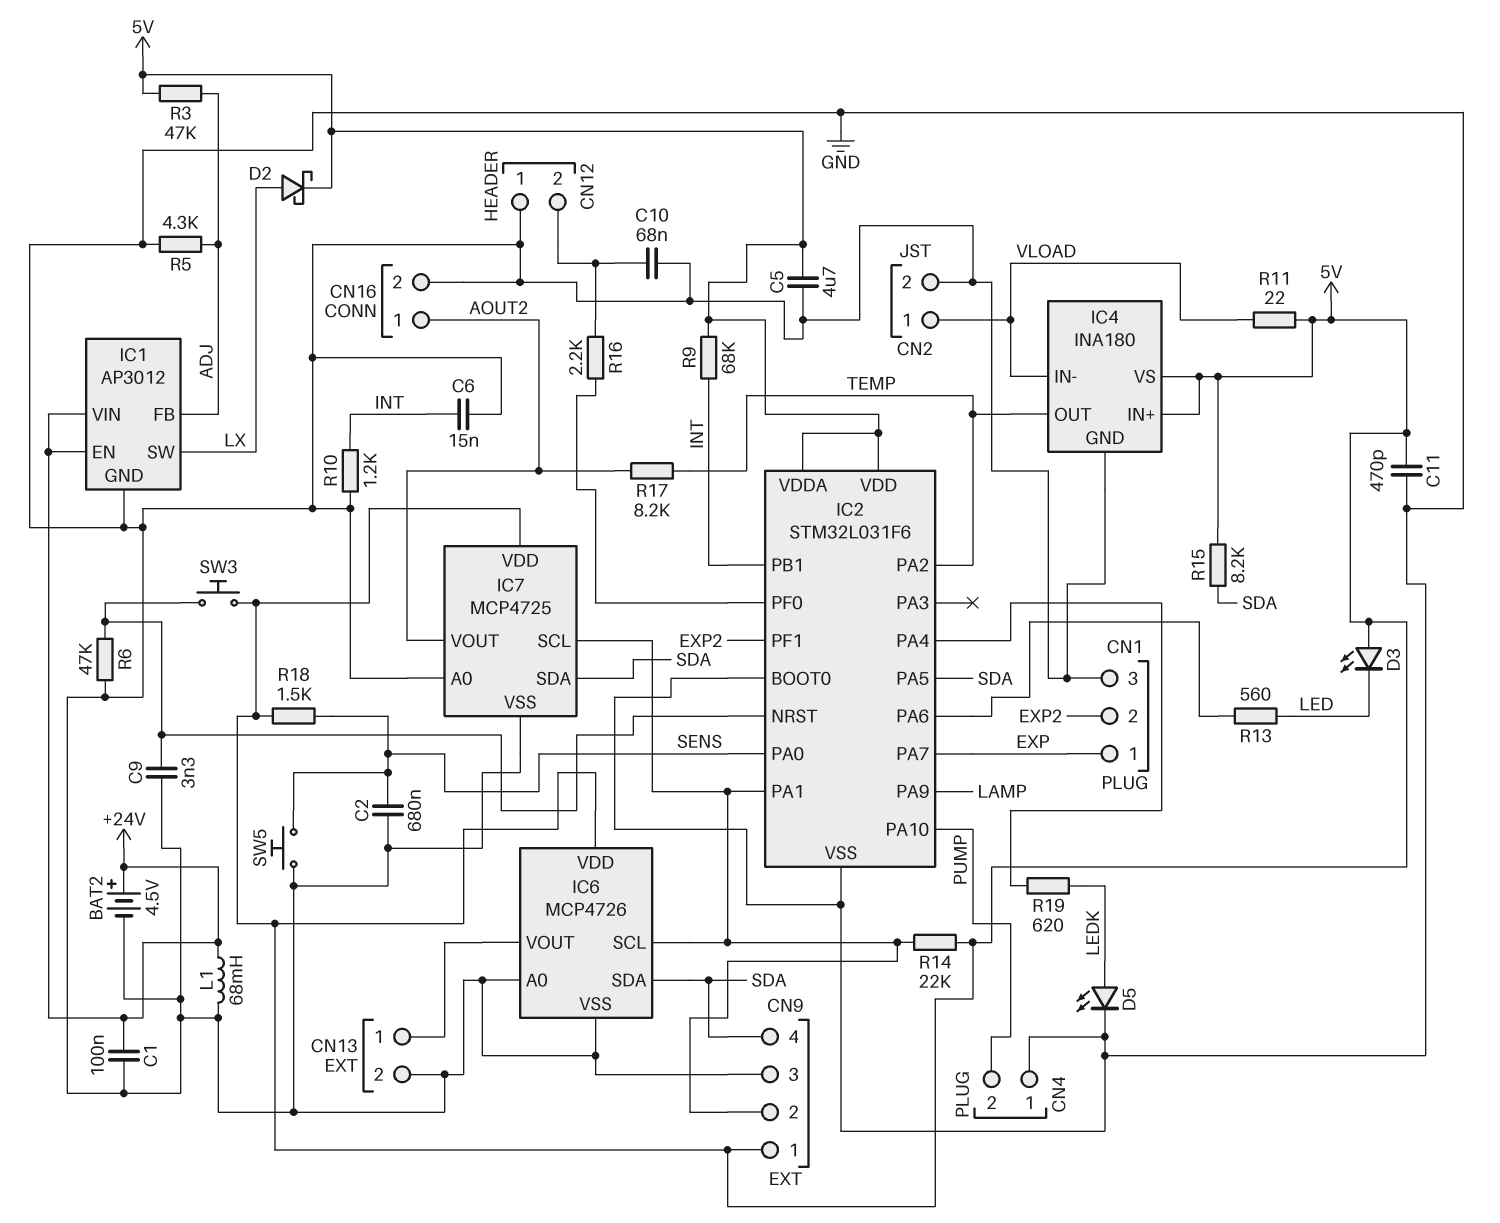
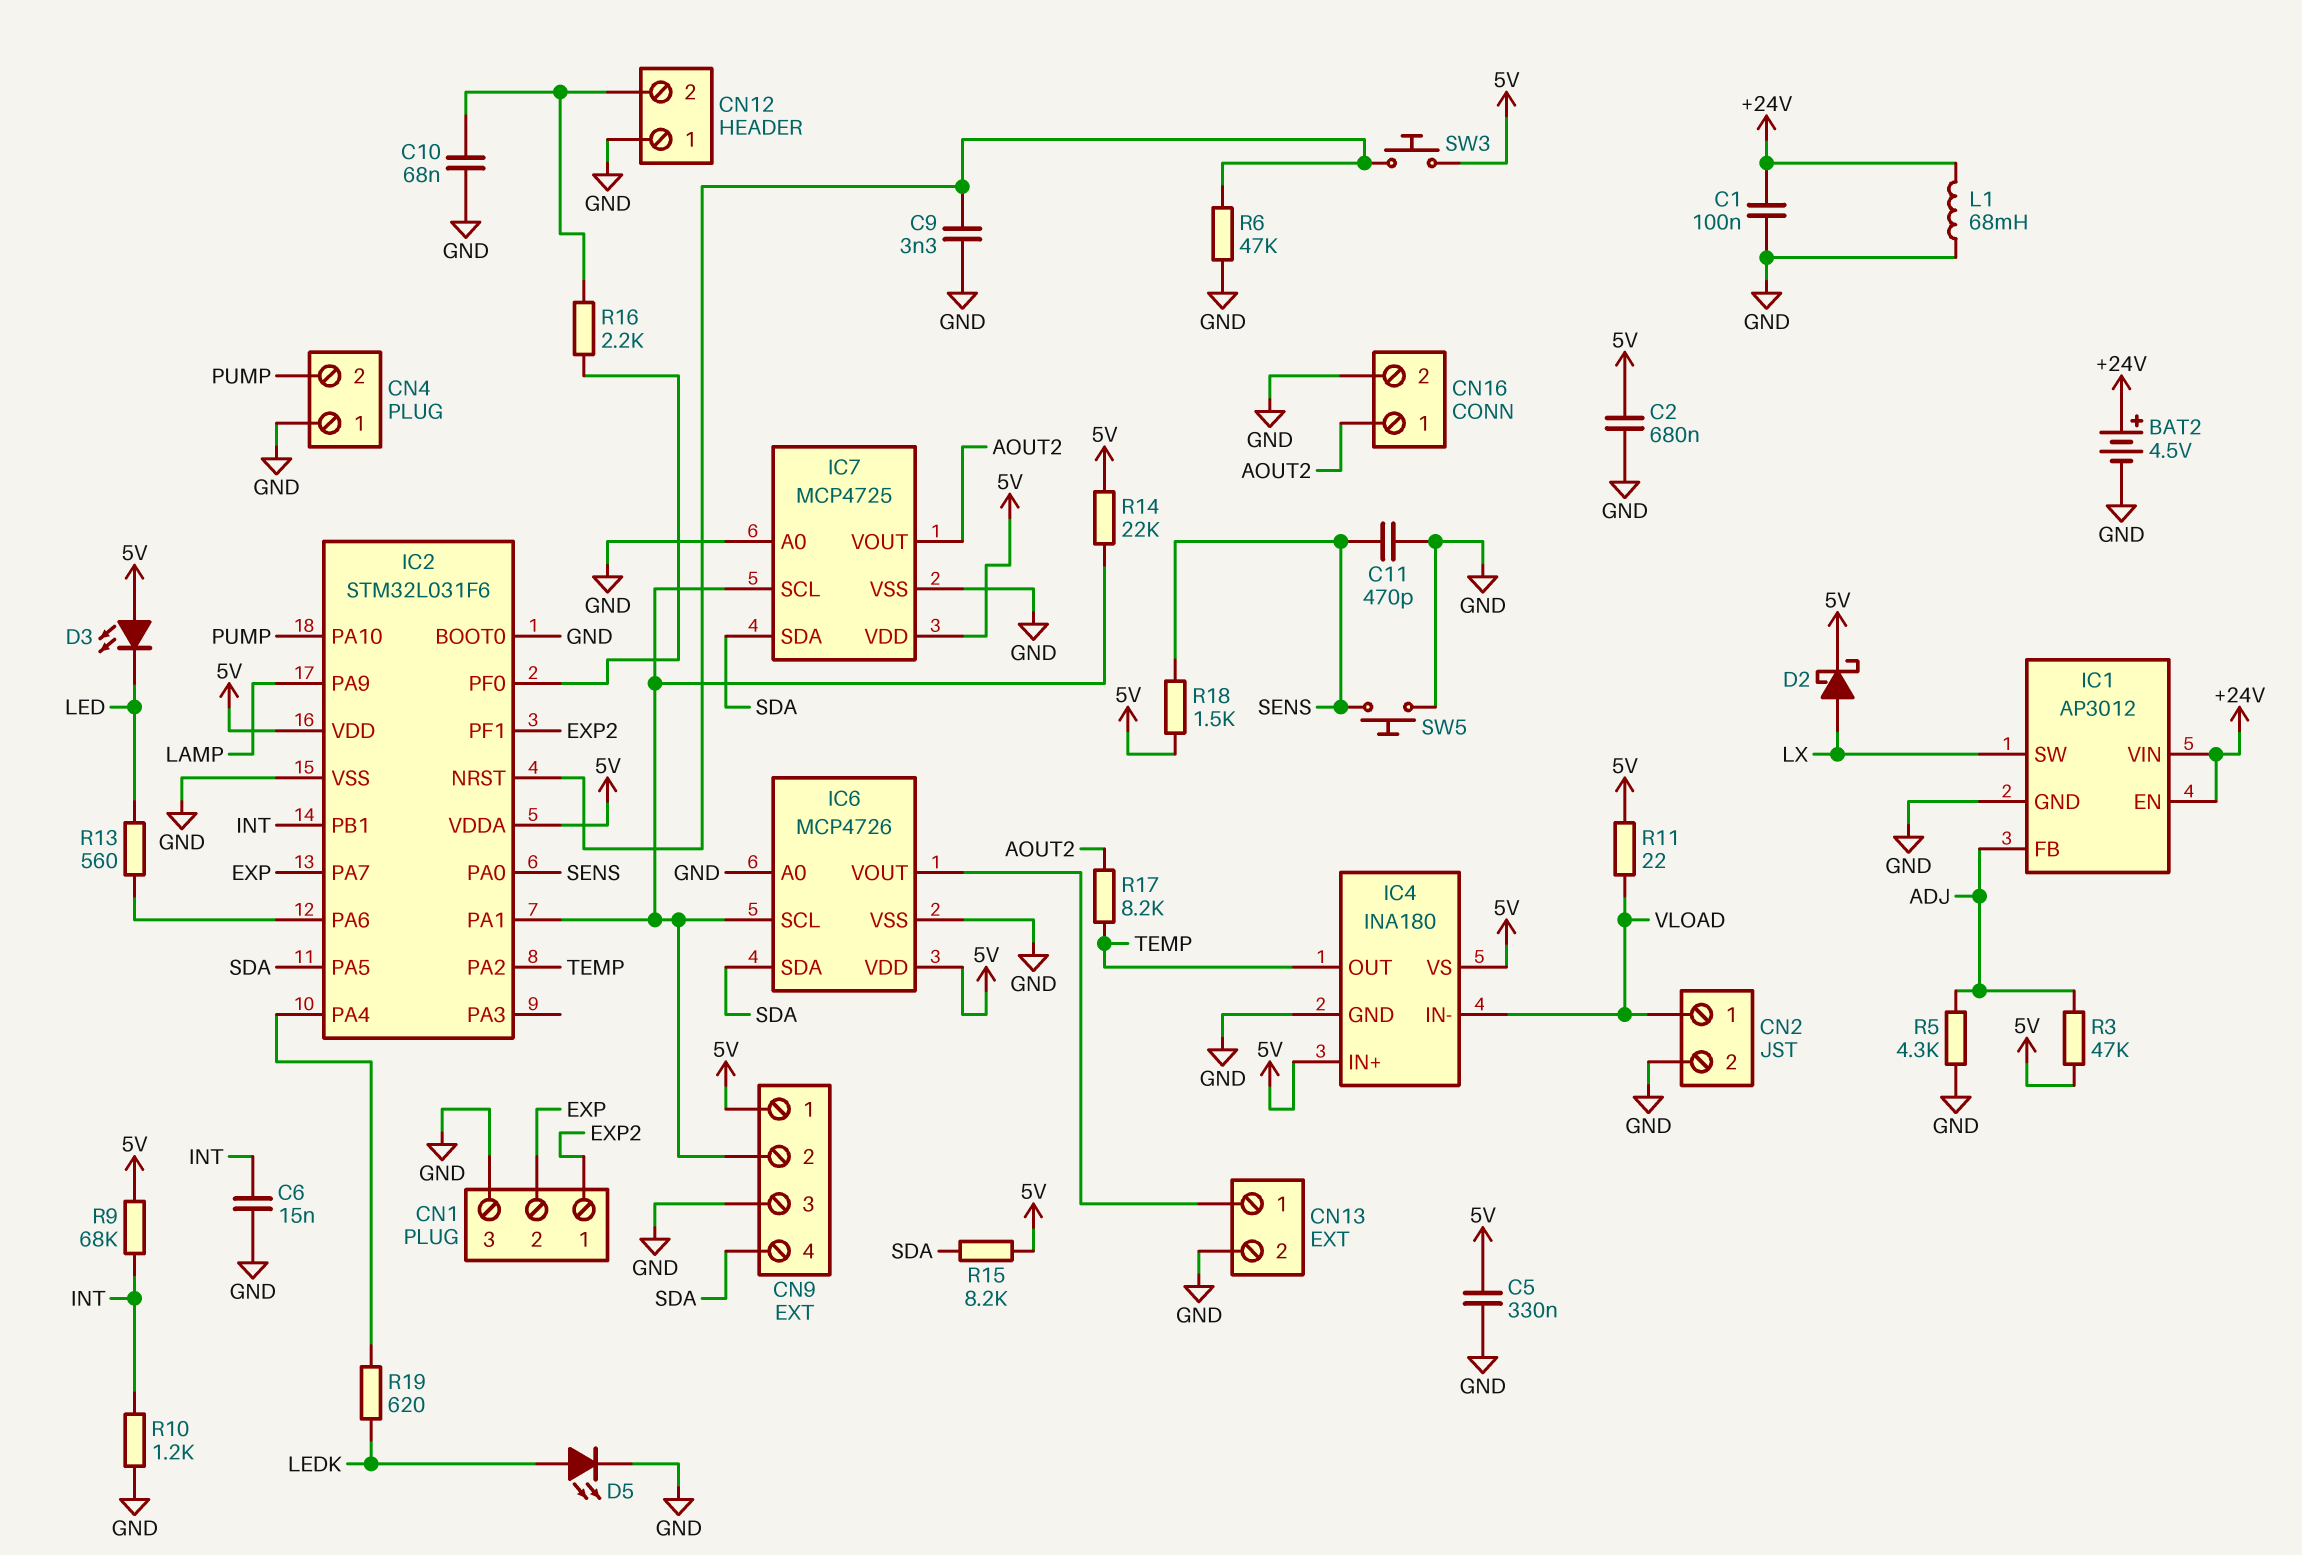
C2: 680nF (GND, SENS) -> 680nF (5V, GND)
C5: 4.7uF (5V, GND) -> 330nF (5V, GND)
C11: 470pF (5V, GND) -> 470pF (GND, SENS)
CN1 pin 1: EXP -> EXP2
CN1 pin 2: EXP2 -> EXP

